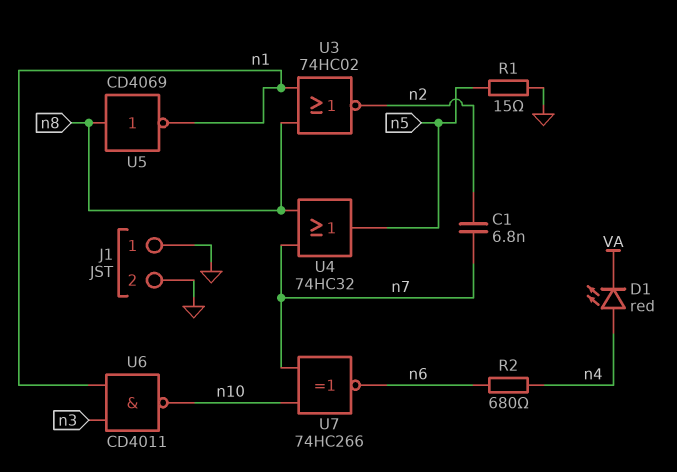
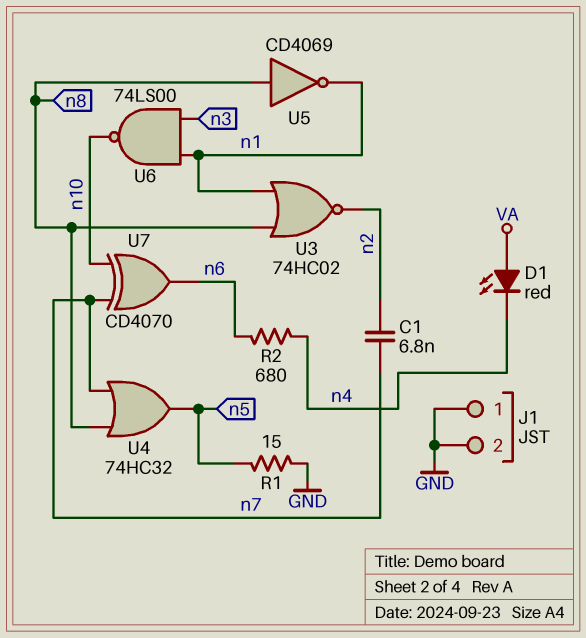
D1: LED red (A n4, K VA) -> LED red (A VA, K n4)
U6: NAND CD4011 (in n1, in n3, out n10) -> NAND 74LS00 (in n1, in n3, out n10)
U7: XNOR 74HC266 (in n7, in n10, out n6) -> XOR CD4070 (in n7, in n10, out n6)

